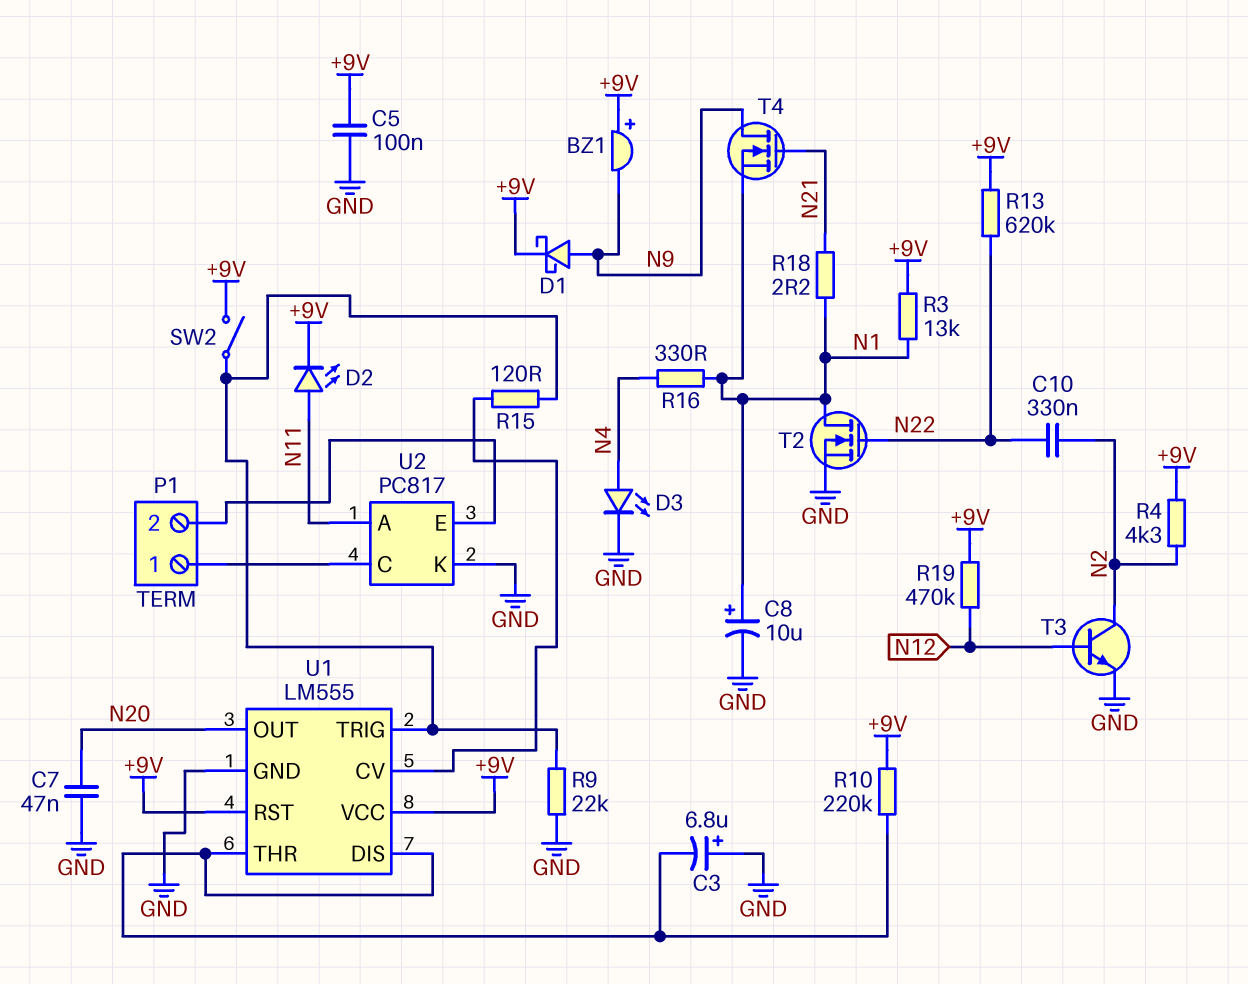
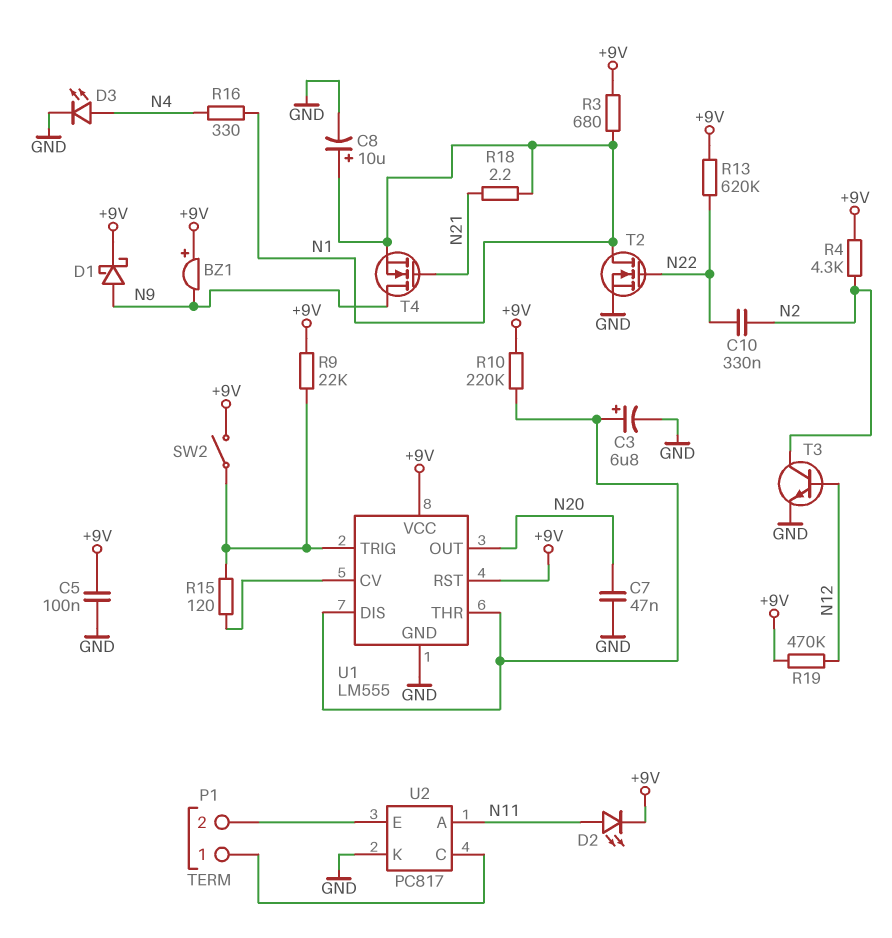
C3: 6.8uF (plus GND, minus U1/DIS) -> 6.8uF (plus U1/DIS, minus GND)
R3: 13k (+9V, N1) -> 680 (+9V, N1)
R9: 22k (GND, U1/TRIG) -> 22k (+9V, U1/TRIG)

